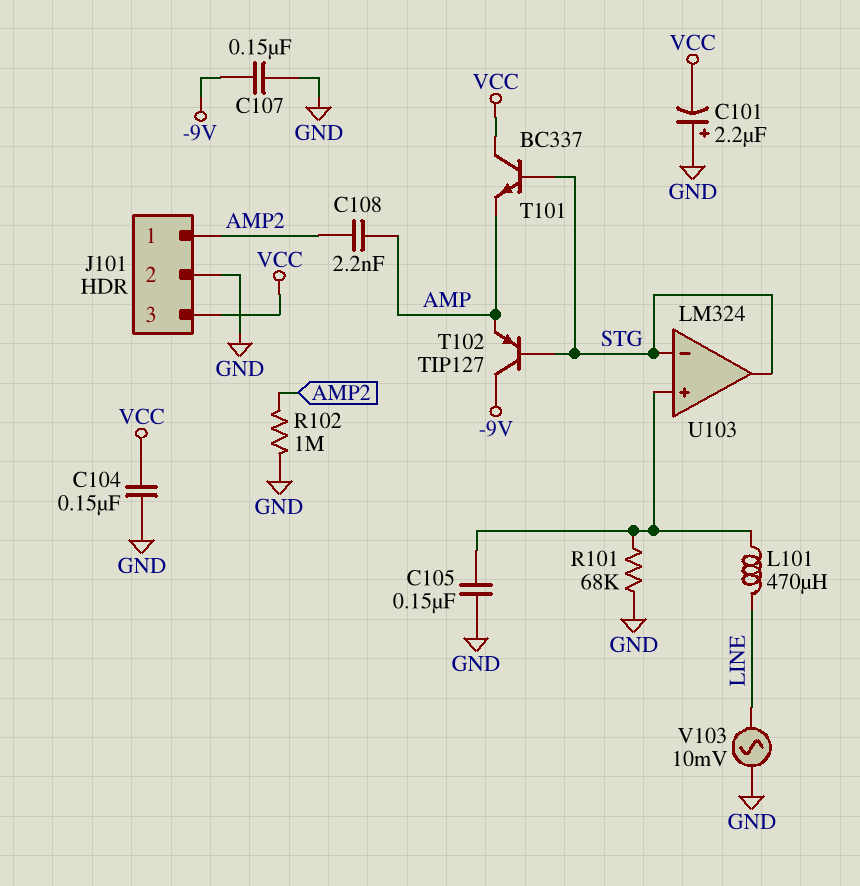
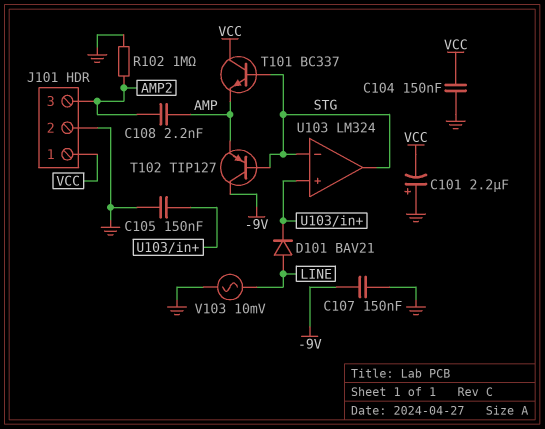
D101: none -> diode BAV21 (A LINE, K U103/in+)
J101 pin 1: AMP2 -> VCC
J101 pin 3: VCC -> AMP2
L101: 470uH (LINE, U103/in+) -> none
R101: 68k (GND, U103/in+) -> none

